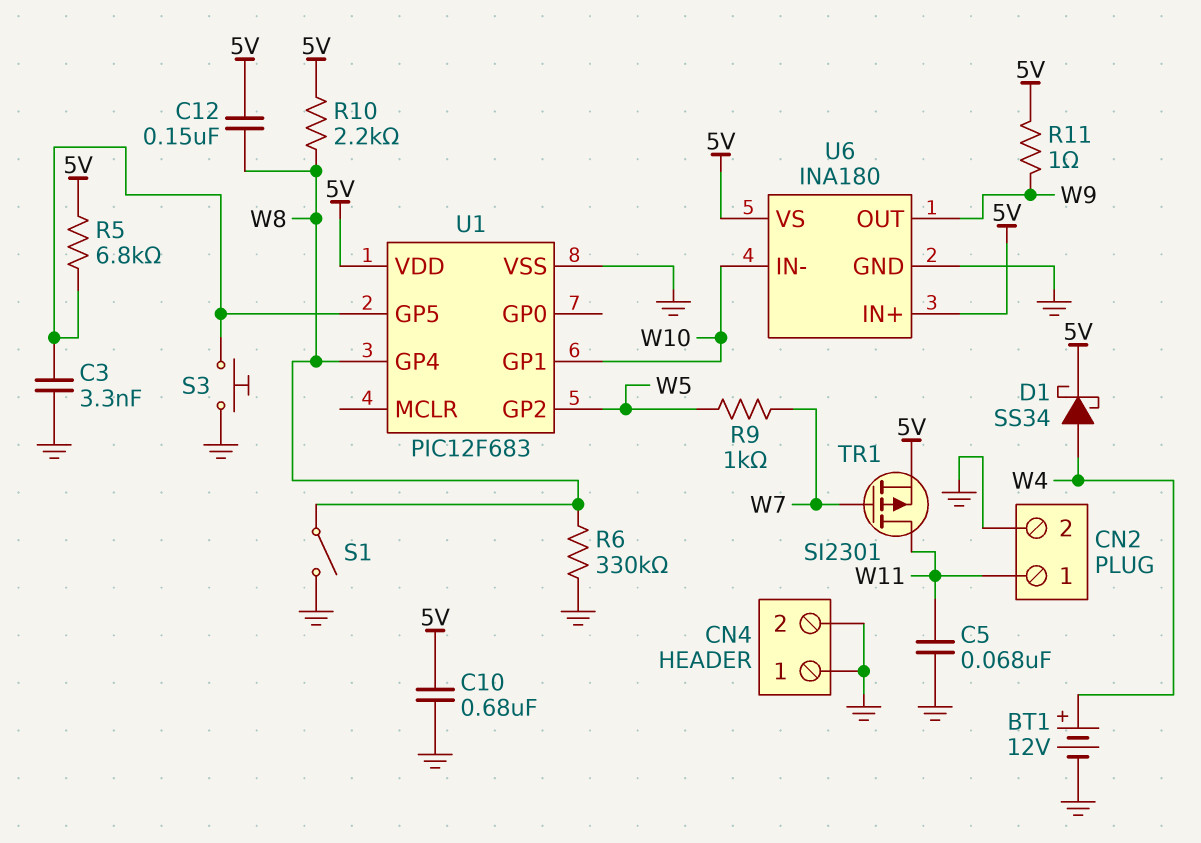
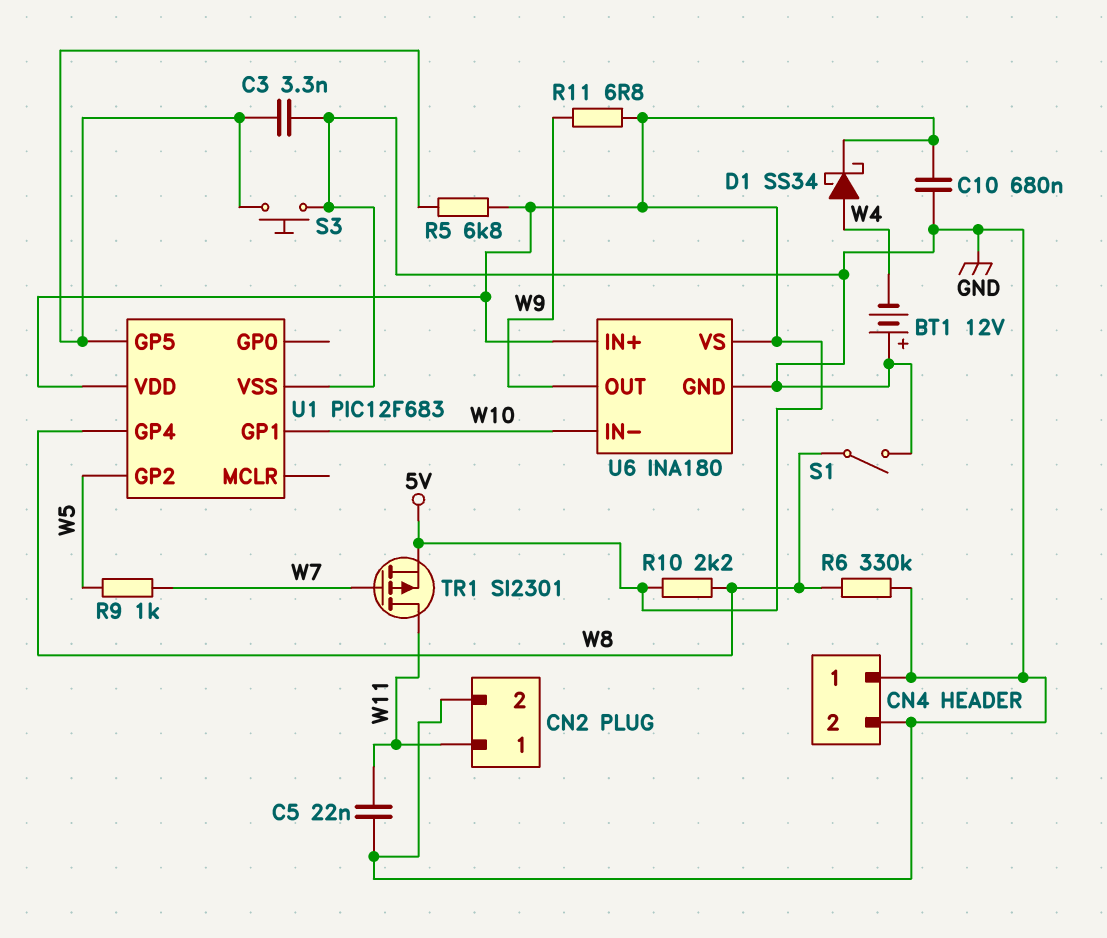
BT1: 12V (plus W4, minus GND) -> 12V (plus GND, minus W4)
C5: 68nF (GND, W11) -> 22nF (GND, W11)
C12: 150nF (5V, W8) -> none
R11: 1 (5V, W9) -> 6.8 (5V, W9)

